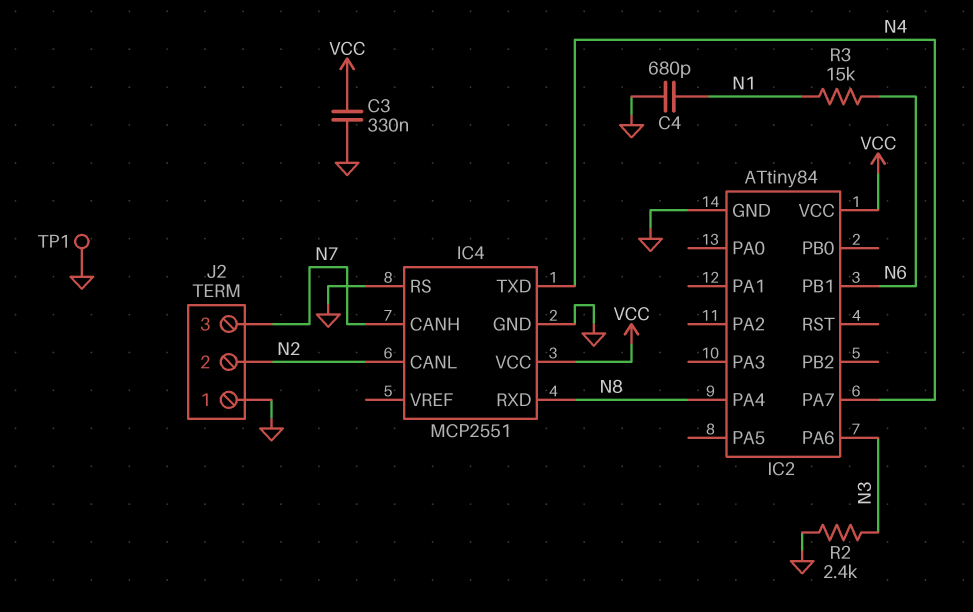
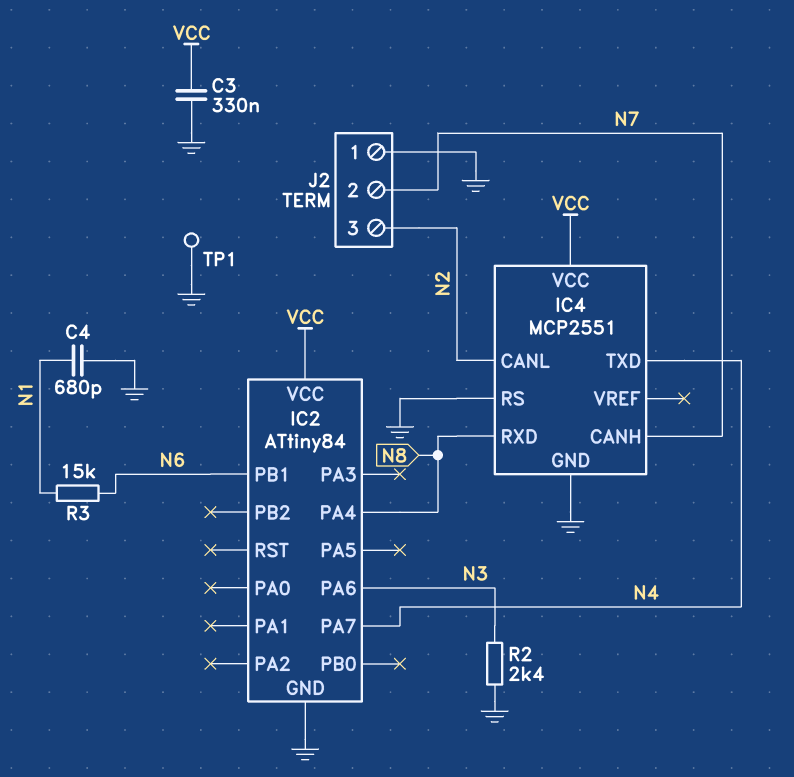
J2 pin 2: N2 -> N7
J2 pin 3: N7 -> N2

